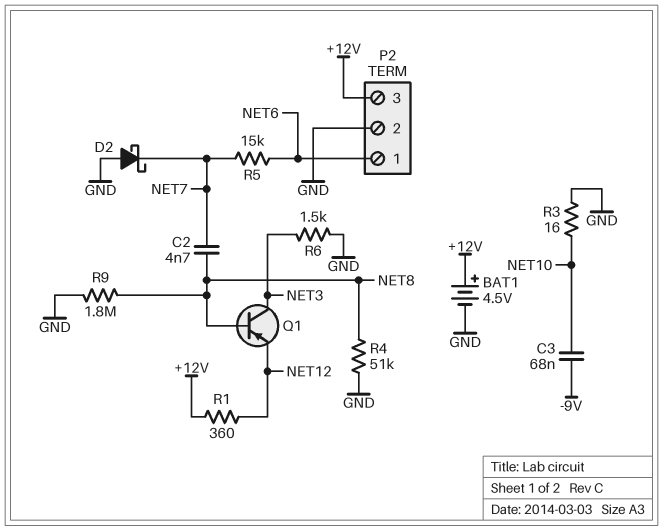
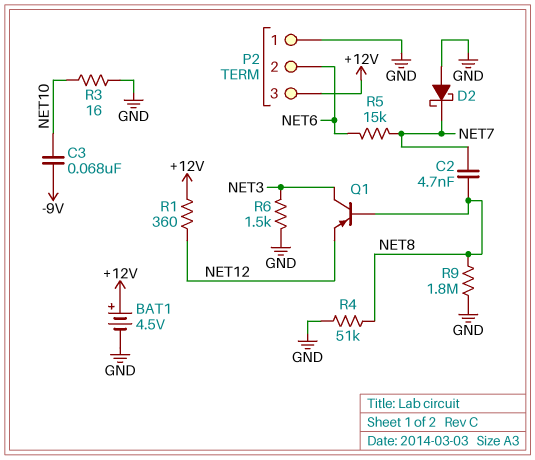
P2 pin 1: NET6 -> GND
P2 pin 2: GND -> NET6

